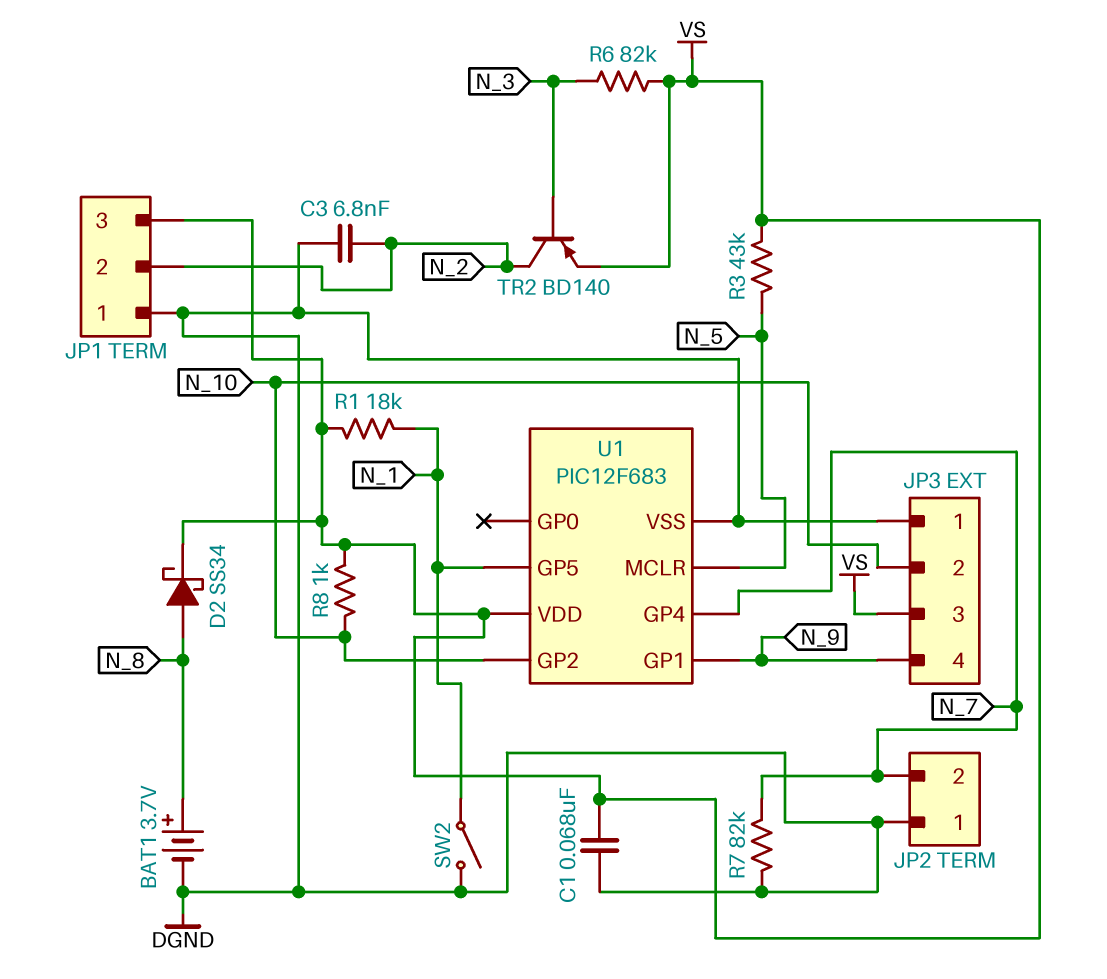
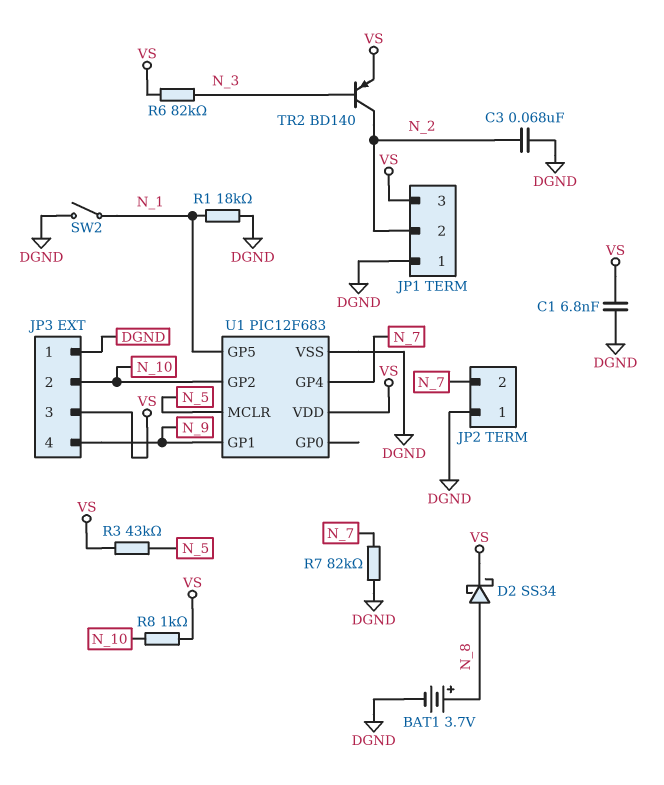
C1: 68nF (DGND, VS) -> 6.8nF (DGND, VS)
C3: 6.8nF (DGND, N_2) -> 68nF (DGND, N_2)
R1: 18k (N_1, VS) -> 18k (DGND, N_1)

